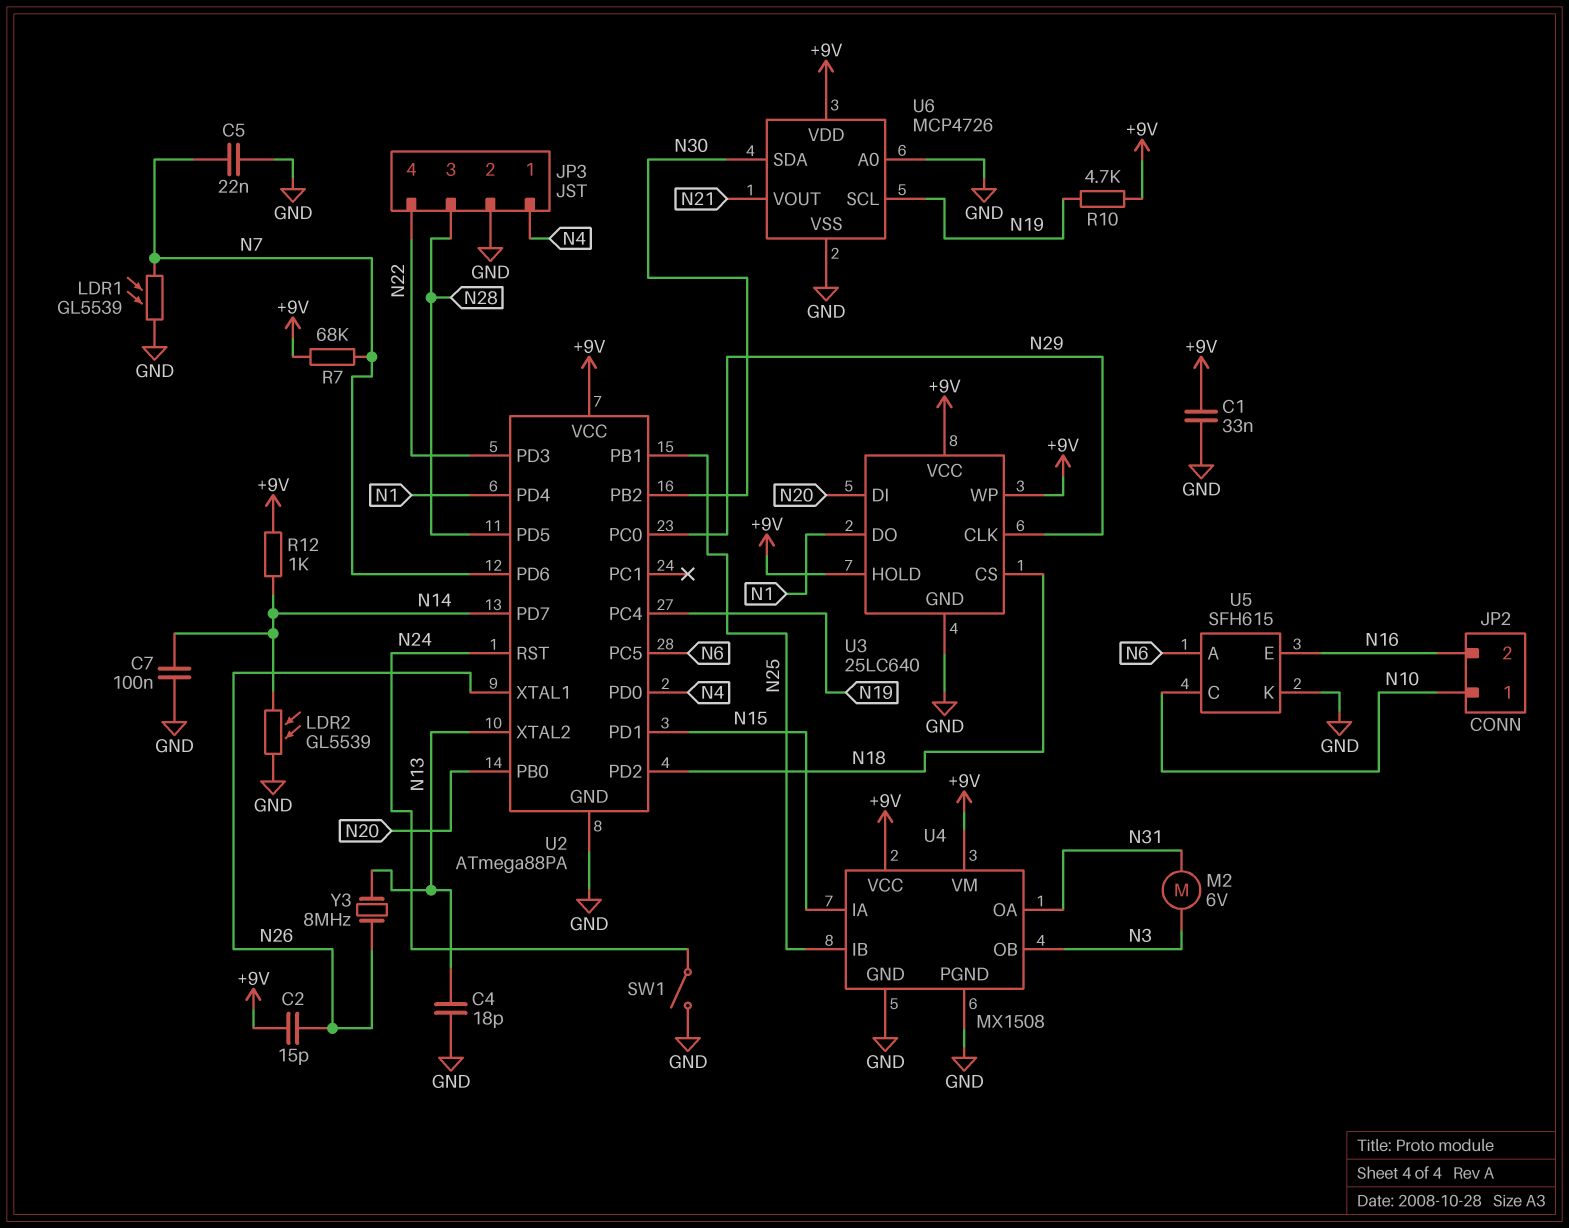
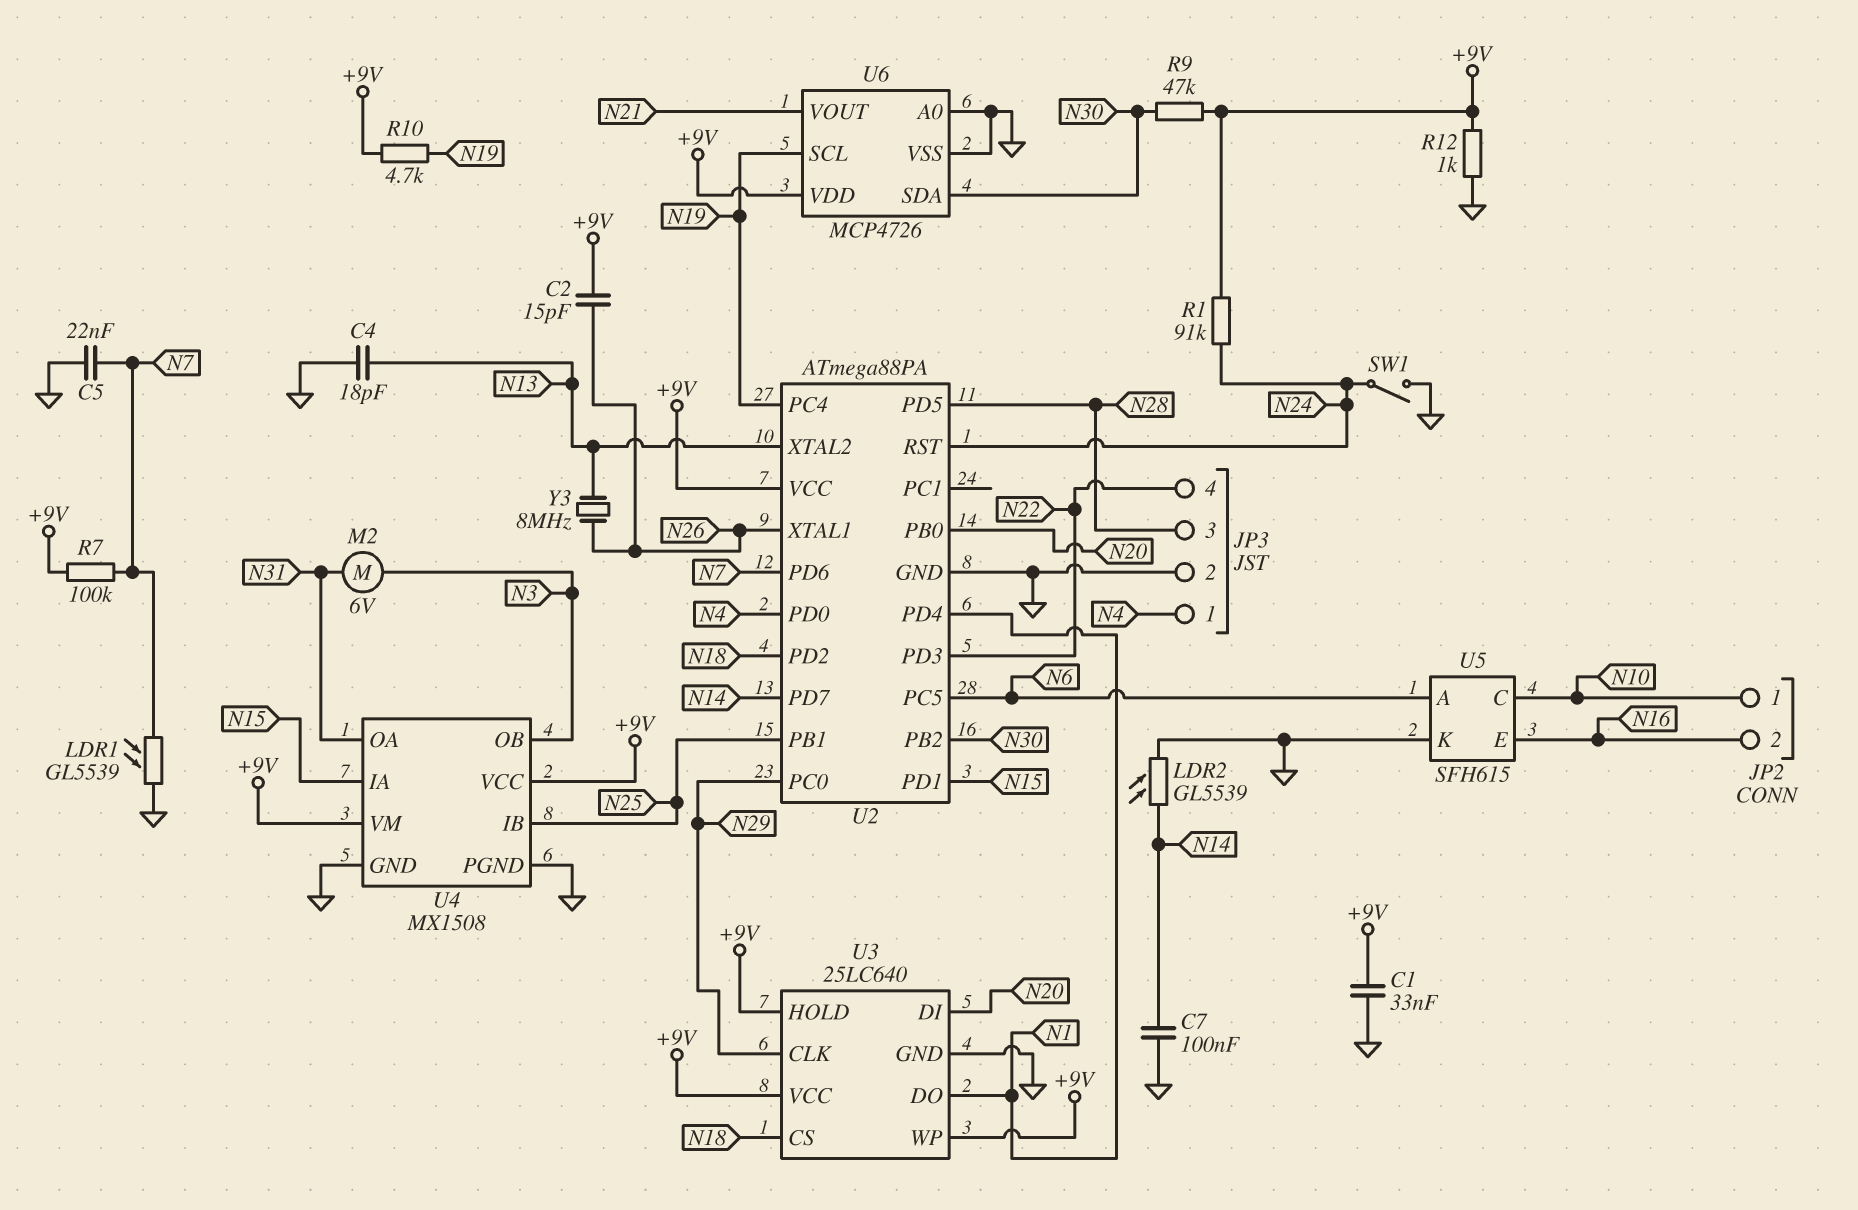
R1: none -> 91k (+9V, N24)
R7: 68k (+9V, N7) -> 100k (+9V, N7)
R9: none -> 47k (+9V, N30)
R12: 1k (+9V, N14) -> 1k (+9V, GND)

